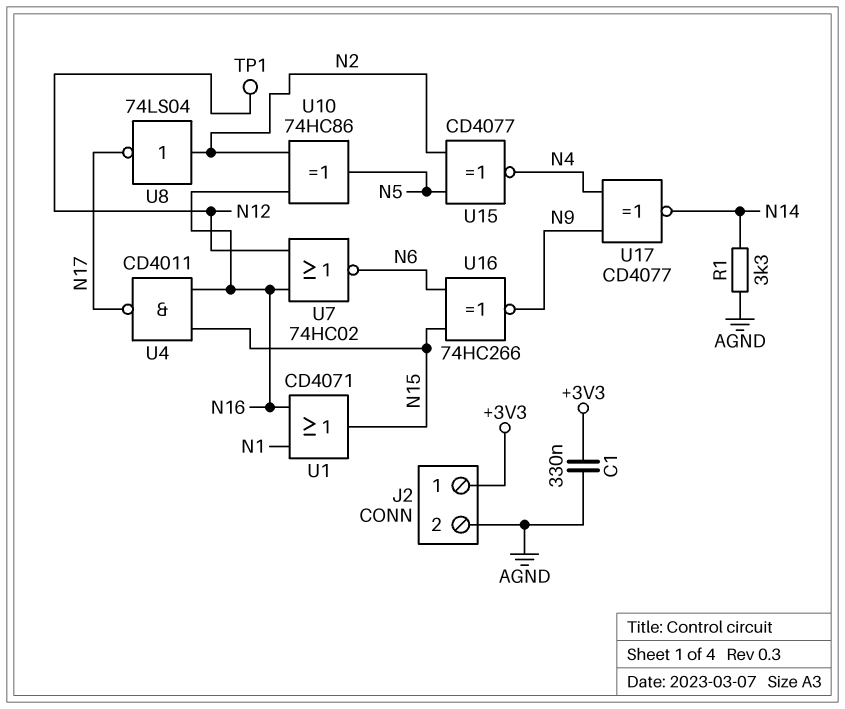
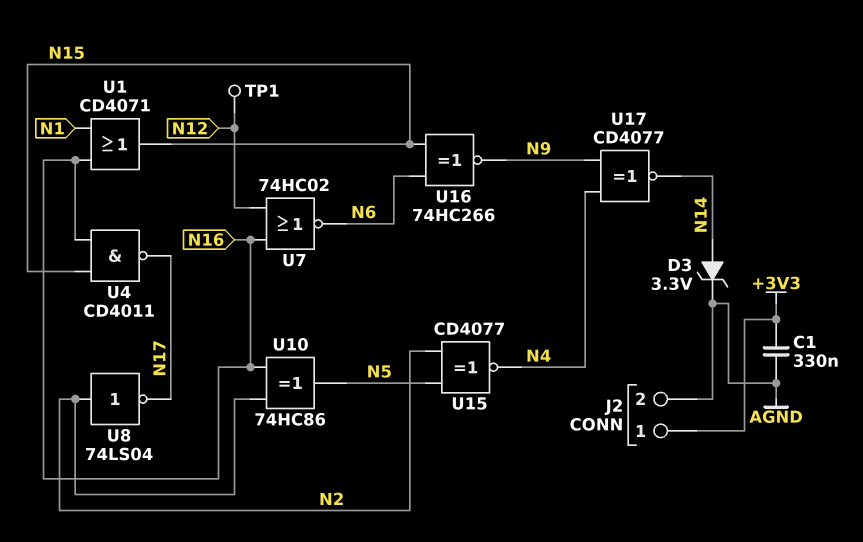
D3: none -> zener 3.3V (A N14, K AGND)
R1: 3.3k (AGND, N14) -> none

